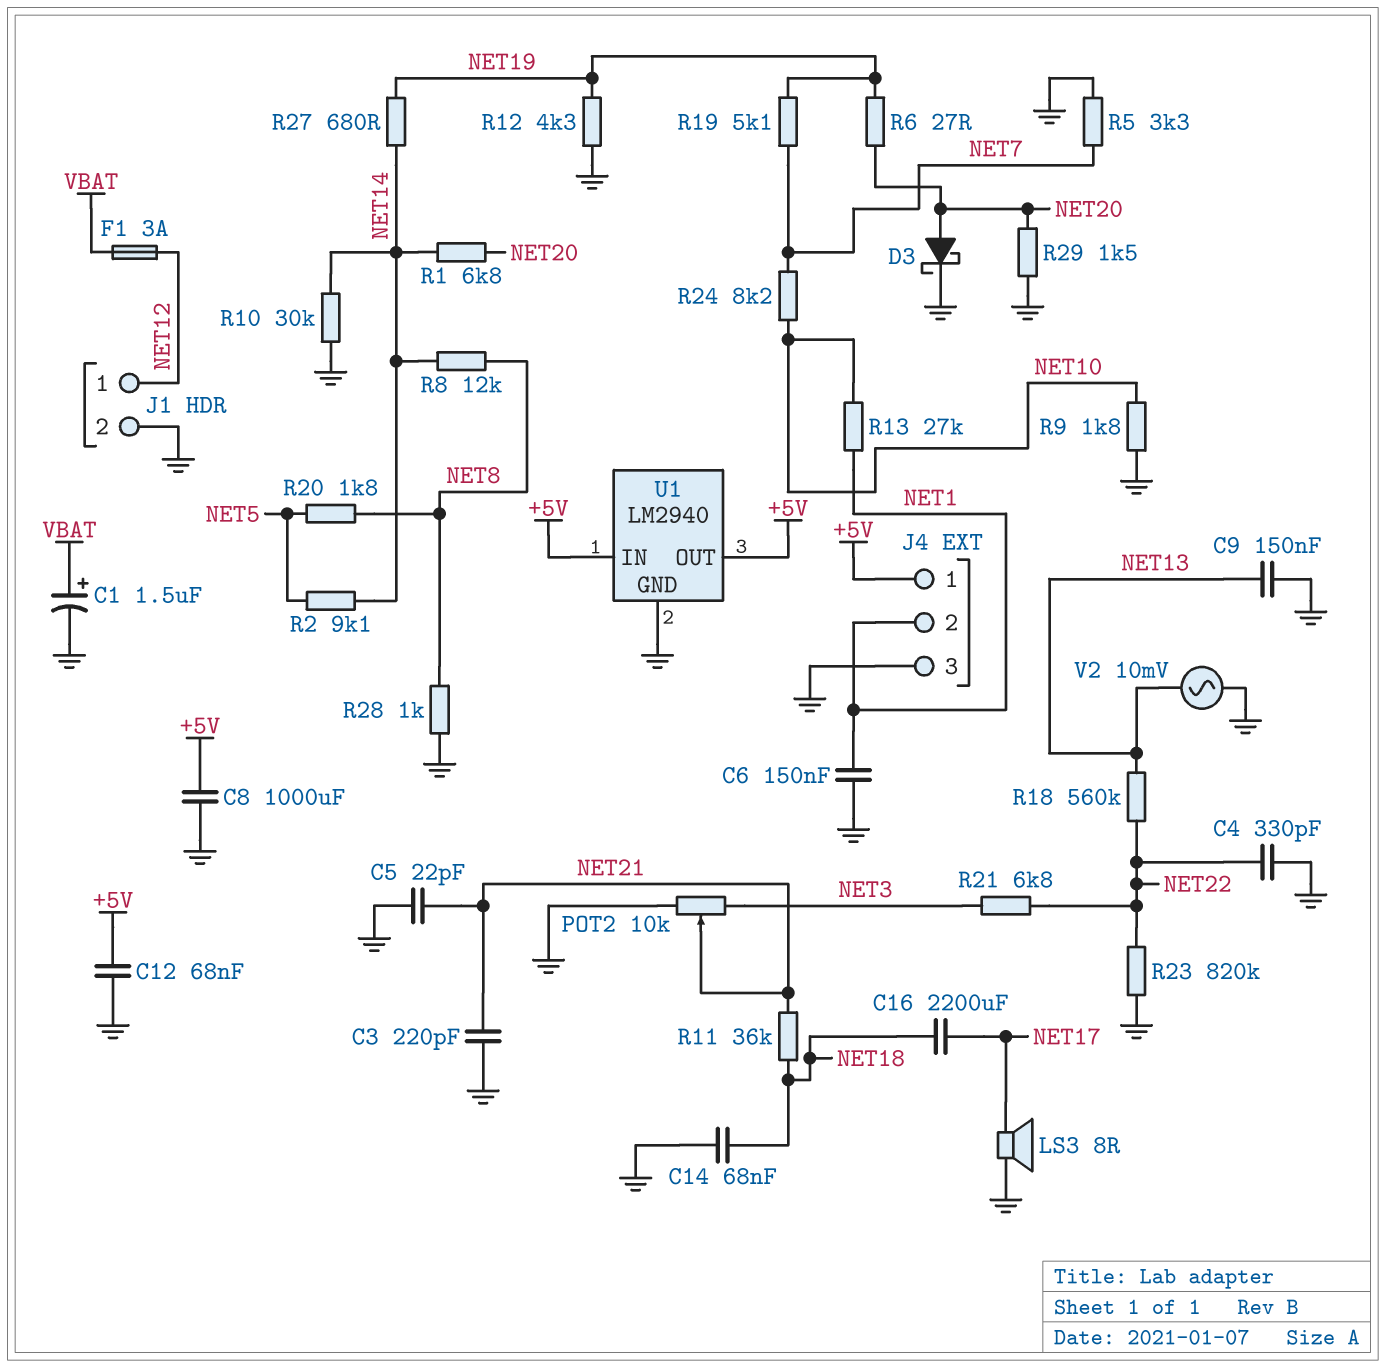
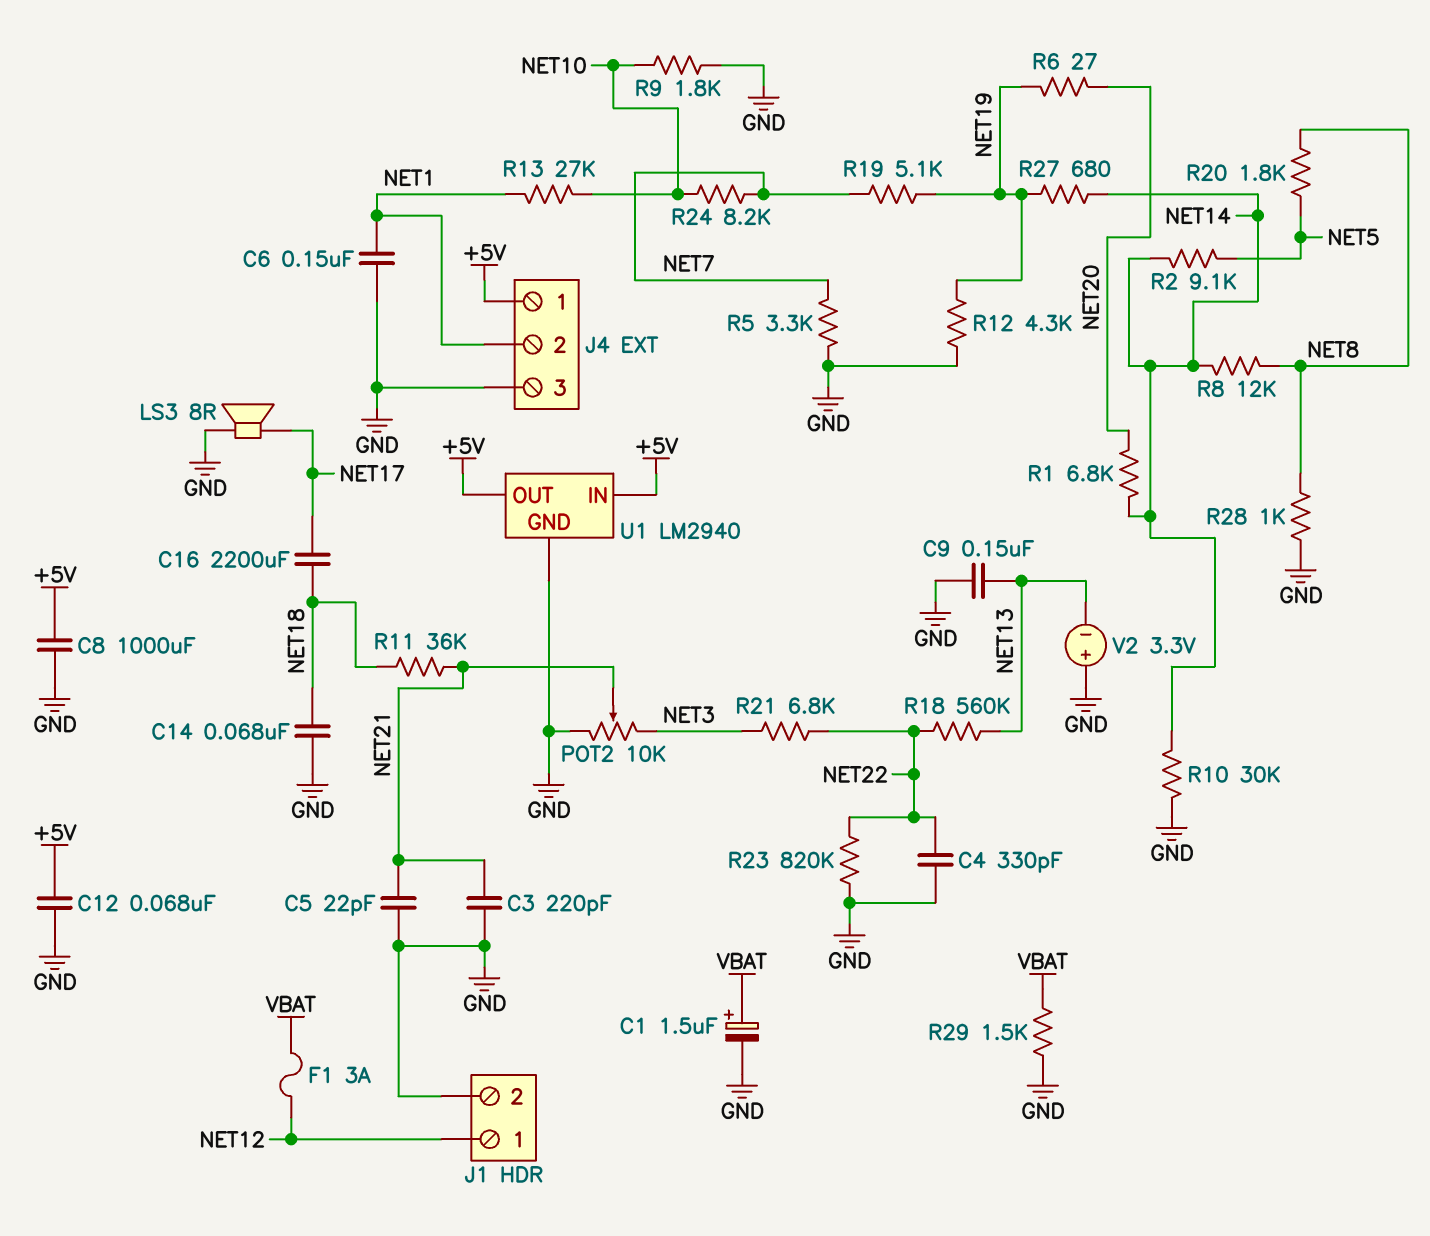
D3: schottky (A NET20, K GND) -> none
R29: 1.5k (GND, NET20) -> 1.5k (GND, VBAT)
V2: AC 10mV (GND, NET13) -> 3.3V (plus GND, minus NET13)

